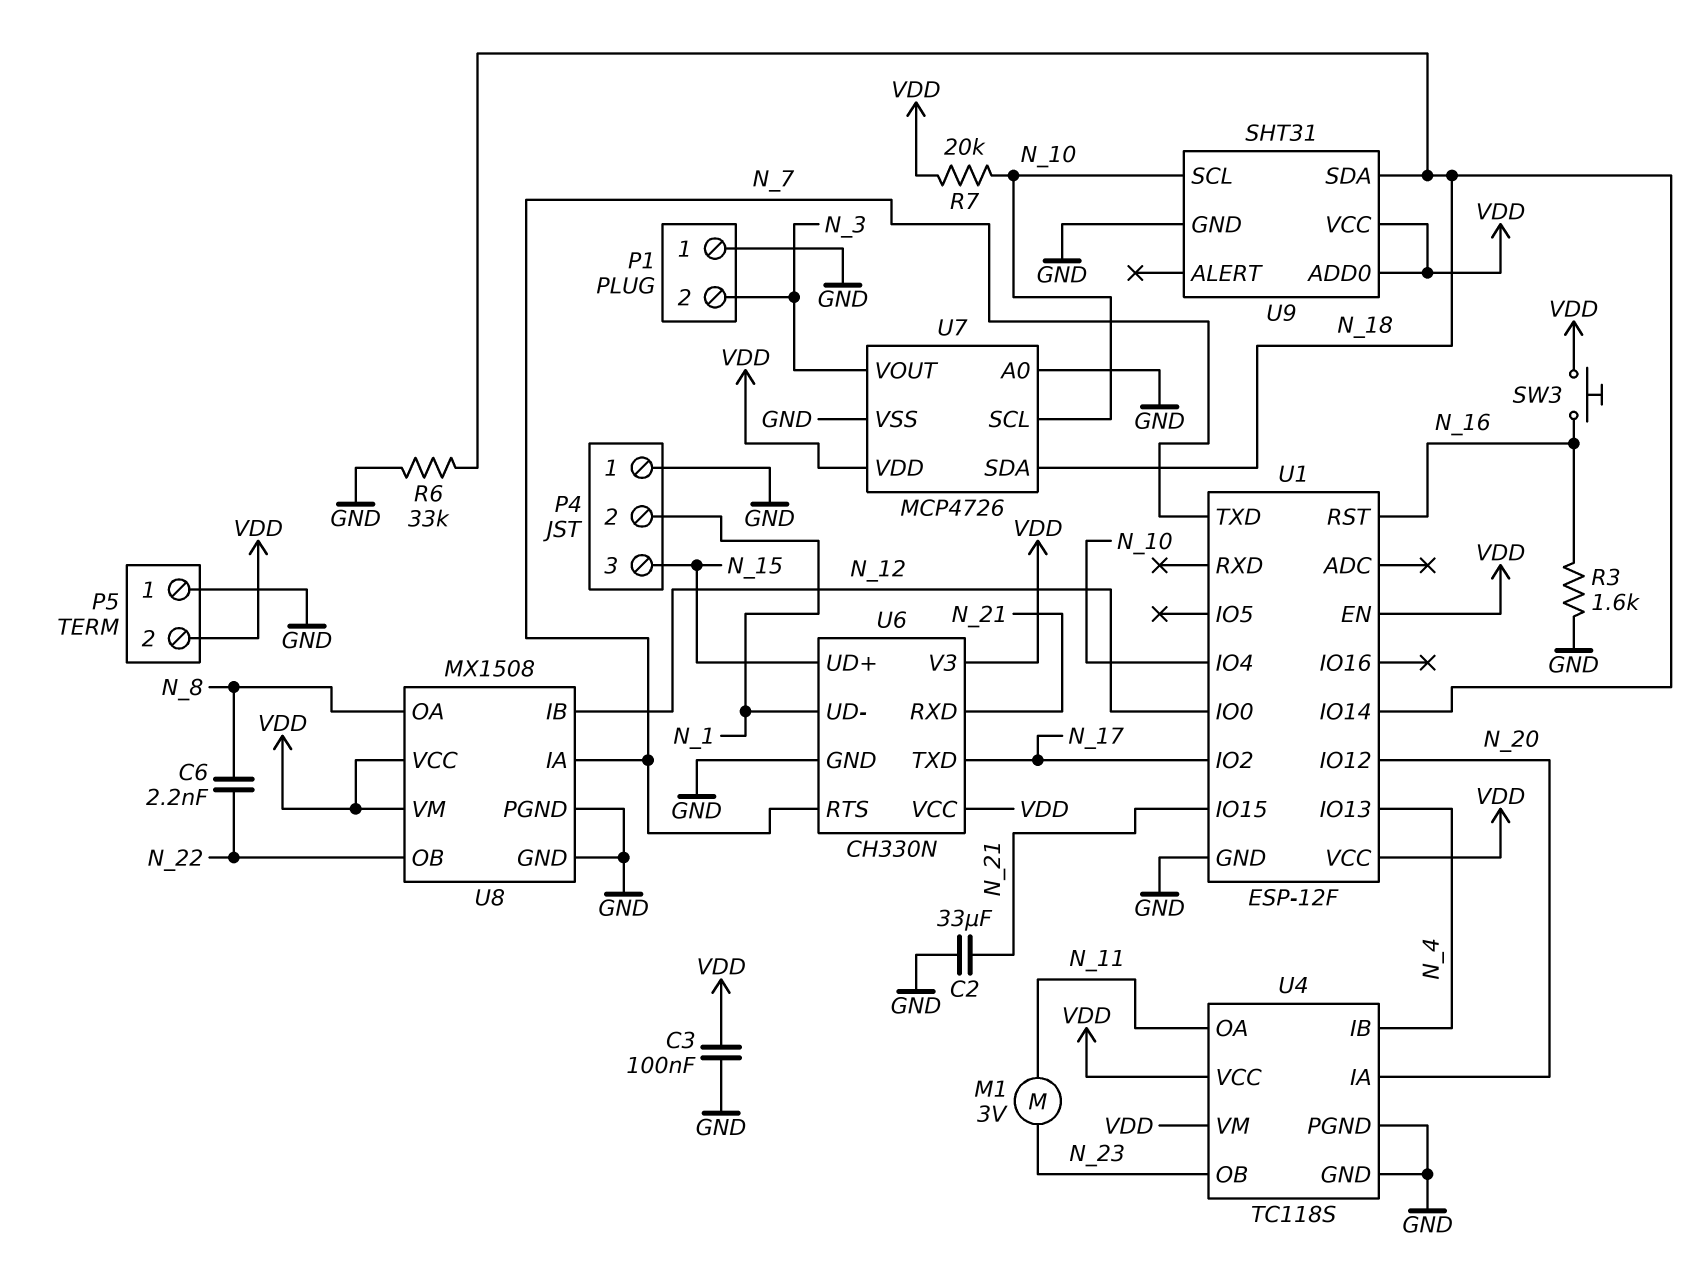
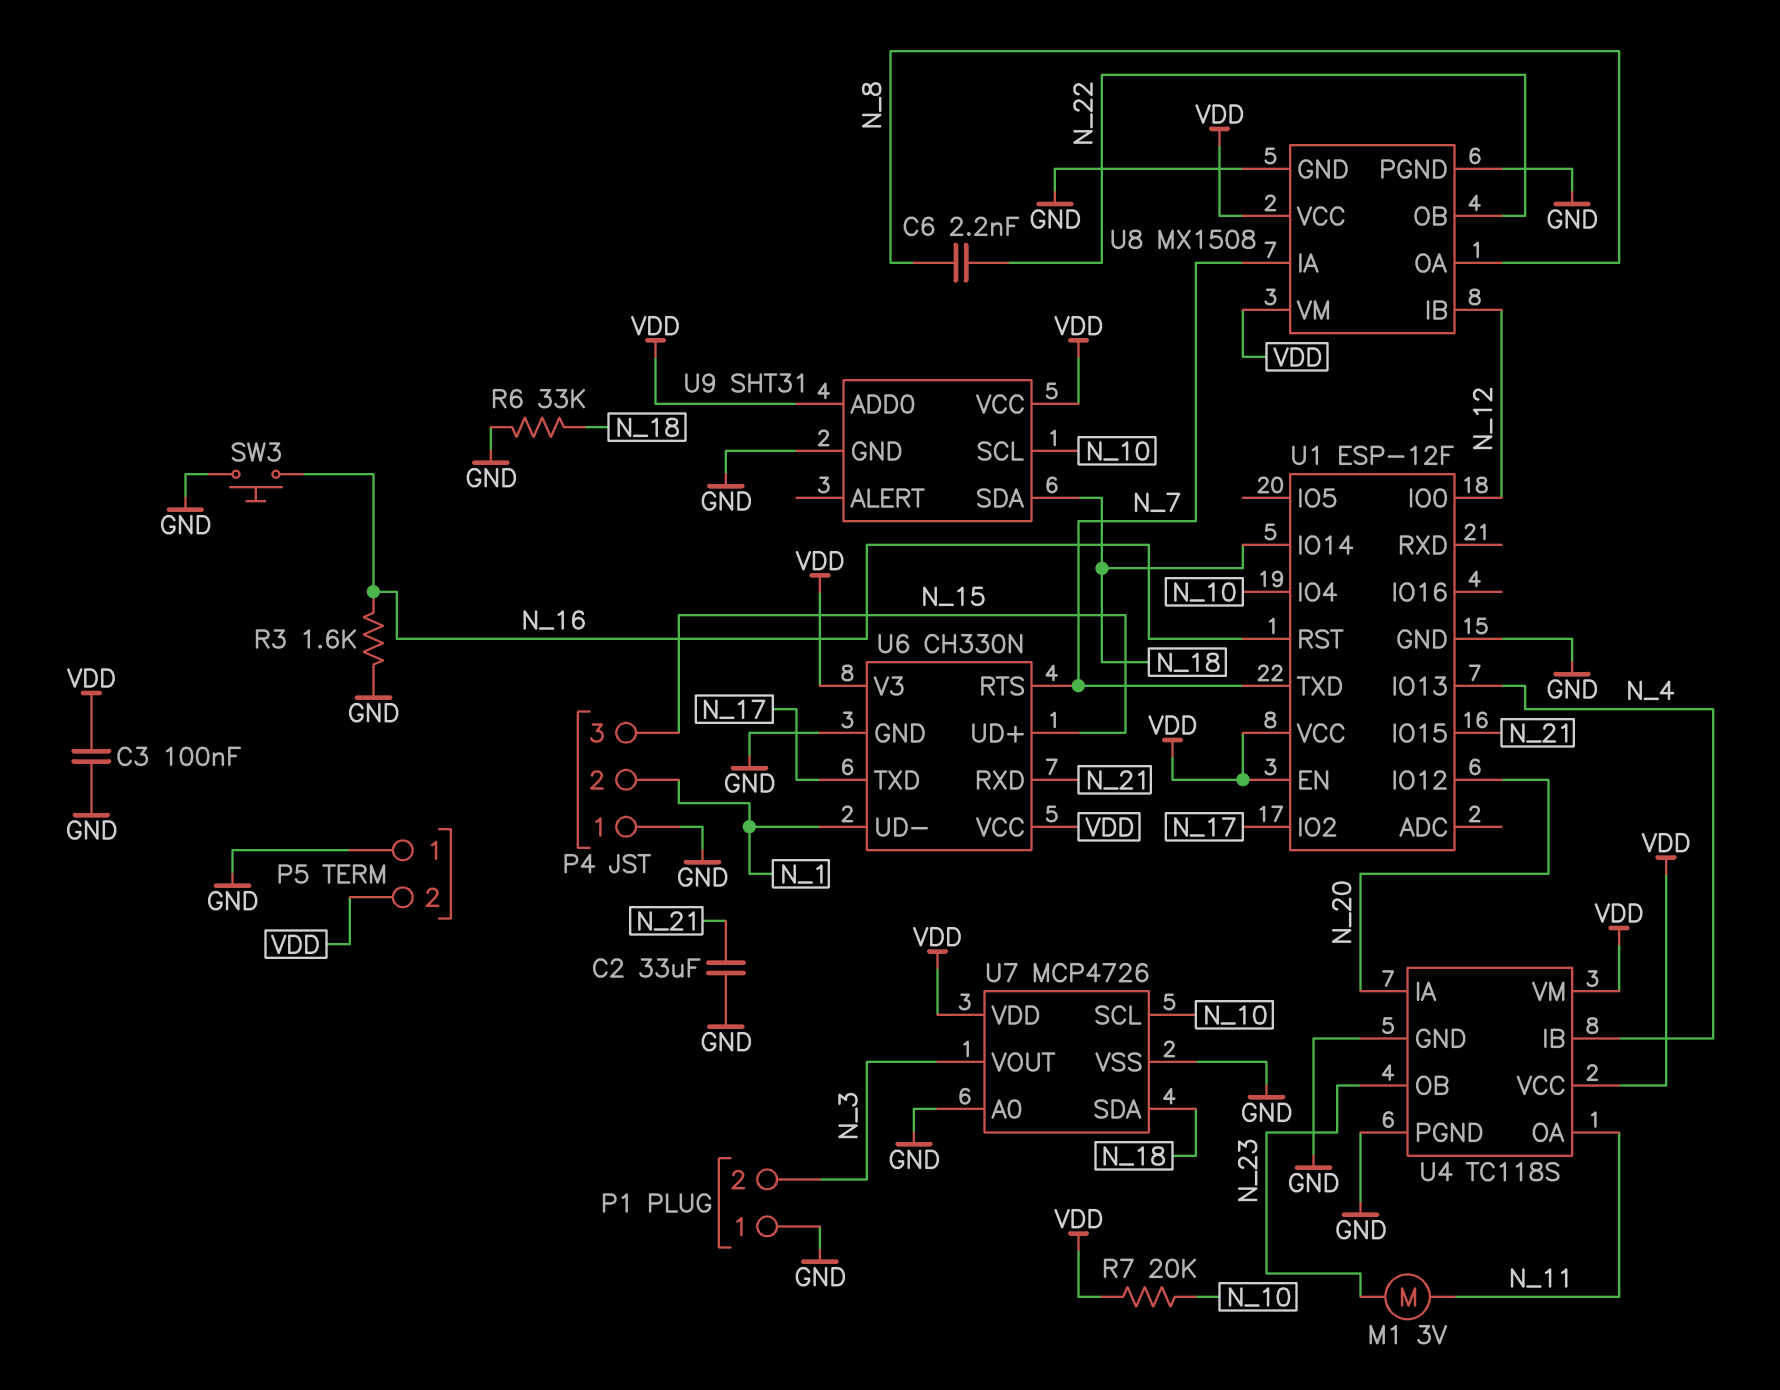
SW3: button (N_16, VDD) -> button (GND, N_16)

